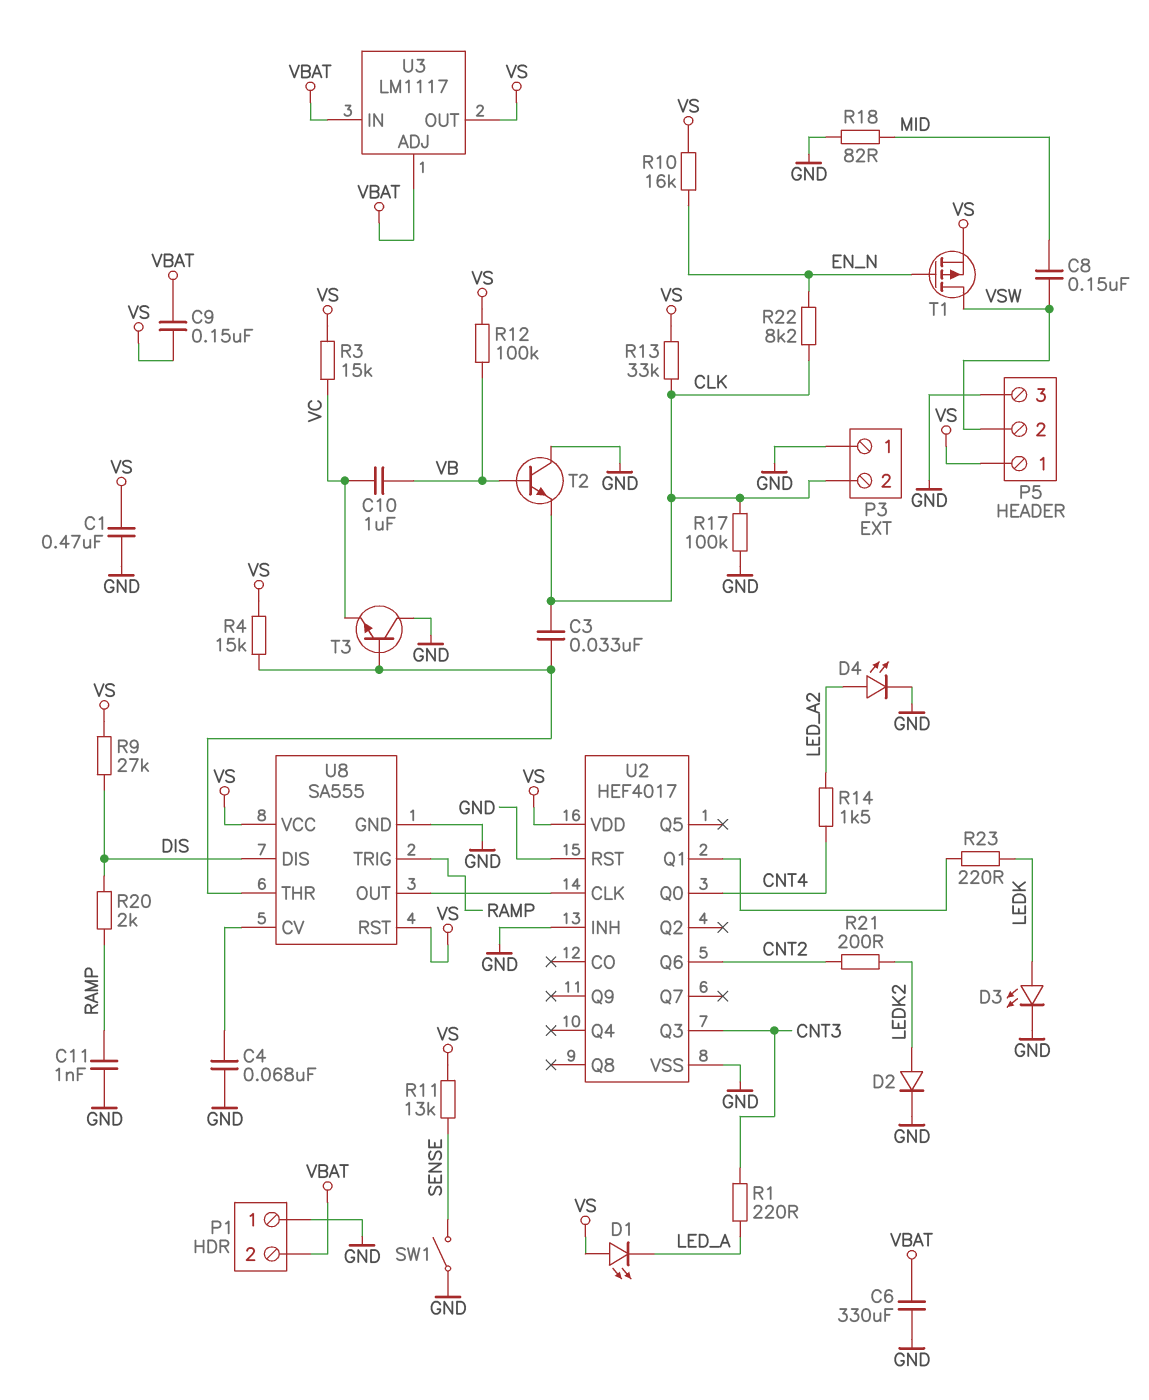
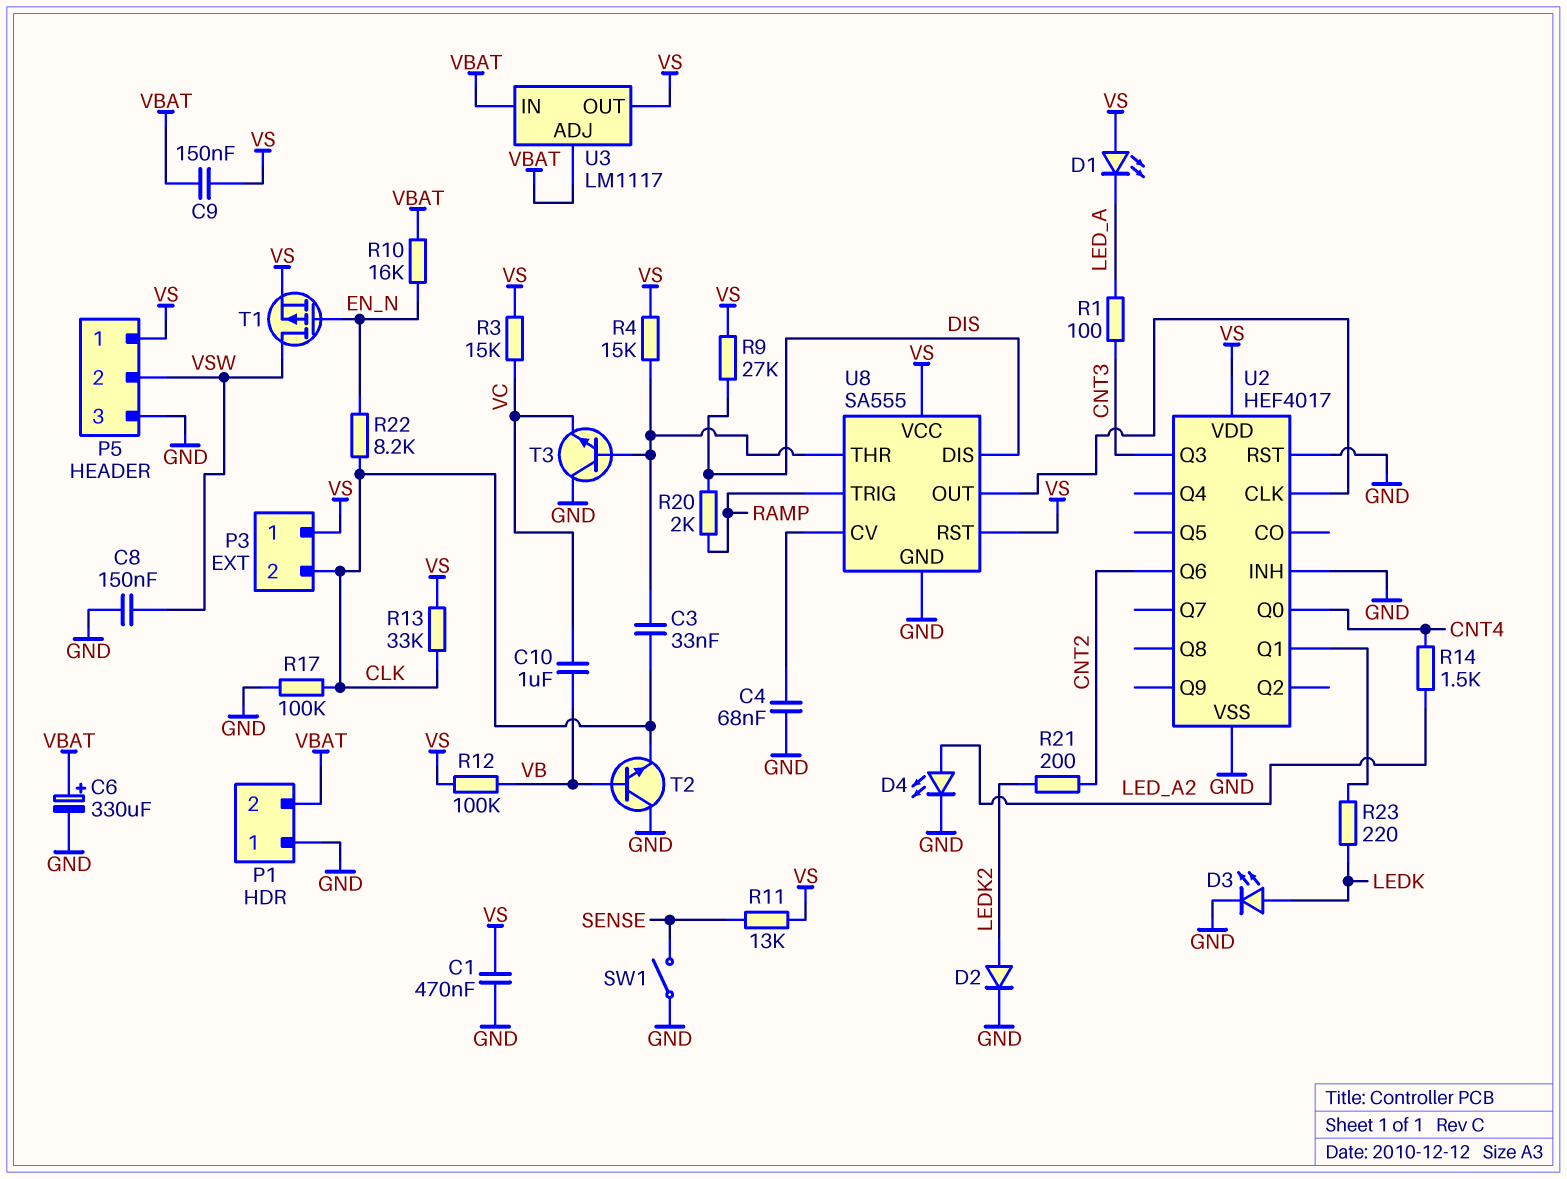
C6: 330uF (GND, VBAT) -> 330uF (plus VBAT, minus GND)
C8: 150nF (MID, VSW) -> 150nF (GND, VSW)
C11: 1nF (GND, RAMP) -> none
P3 pin 1: GND -> VS
R1: 220 (CNT3, LED_A) -> 100 (CNT3, LED_A)
R10: 16k (EN_N, VS) -> 16k (EN_N, VBAT)
R18: 82 (GND, MID) -> none

